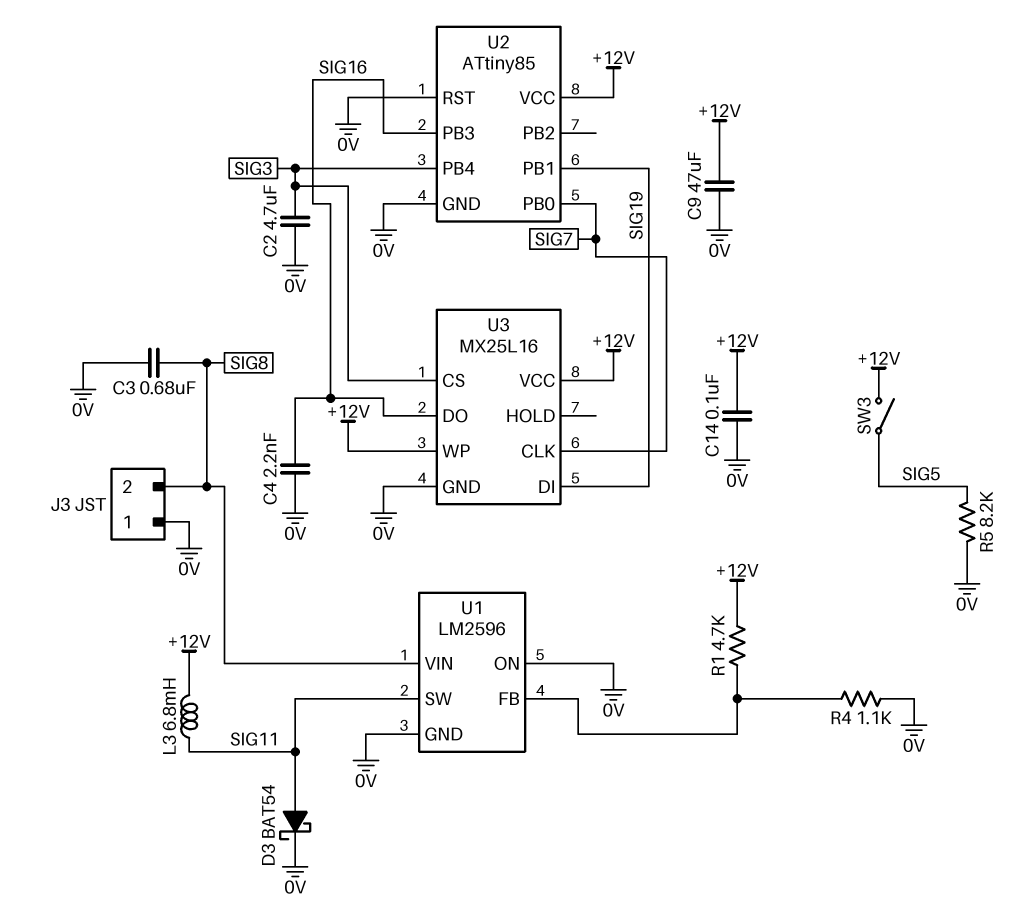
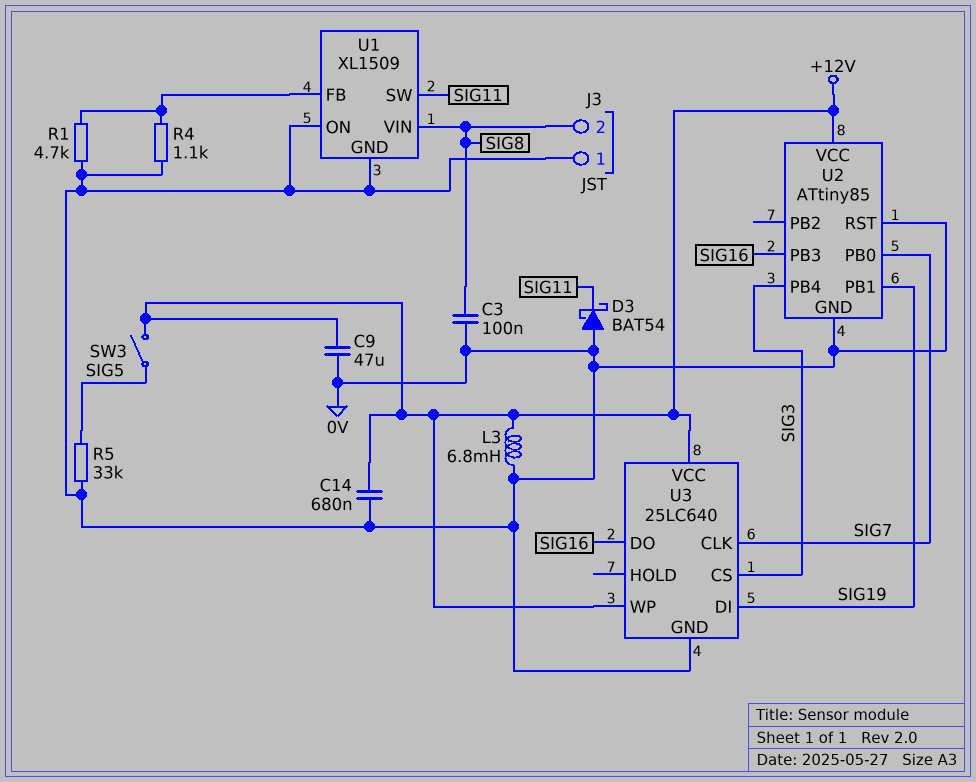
C2: 4.7uF (0V, SIG3) -> none
C3: 680nF (0V, SIG8) -> 100nF (0V, SIG8)
C4: 2.2nF (0V, SIG16) -> none
C14: 100nF (+12V, 0V) -> 680nF (+12V, 0V)
D3: schottky BAT54 (A SIG11, K 0V) -> schottky BAT54 (A 0V, K SIG11)
L3: 6.8mH (+12V, SIG11) -> 6.8mH (+12V, 0V)
R1: 4.7k (+12V, U1/FB) -> 4.7k (0V, U1/FB)
R5: 8.2k (0V, SIG5) -> 33k (0V, SIG5)
U1: LM2596 -> XL1509
U3: MX25L16 -> 25LC640

